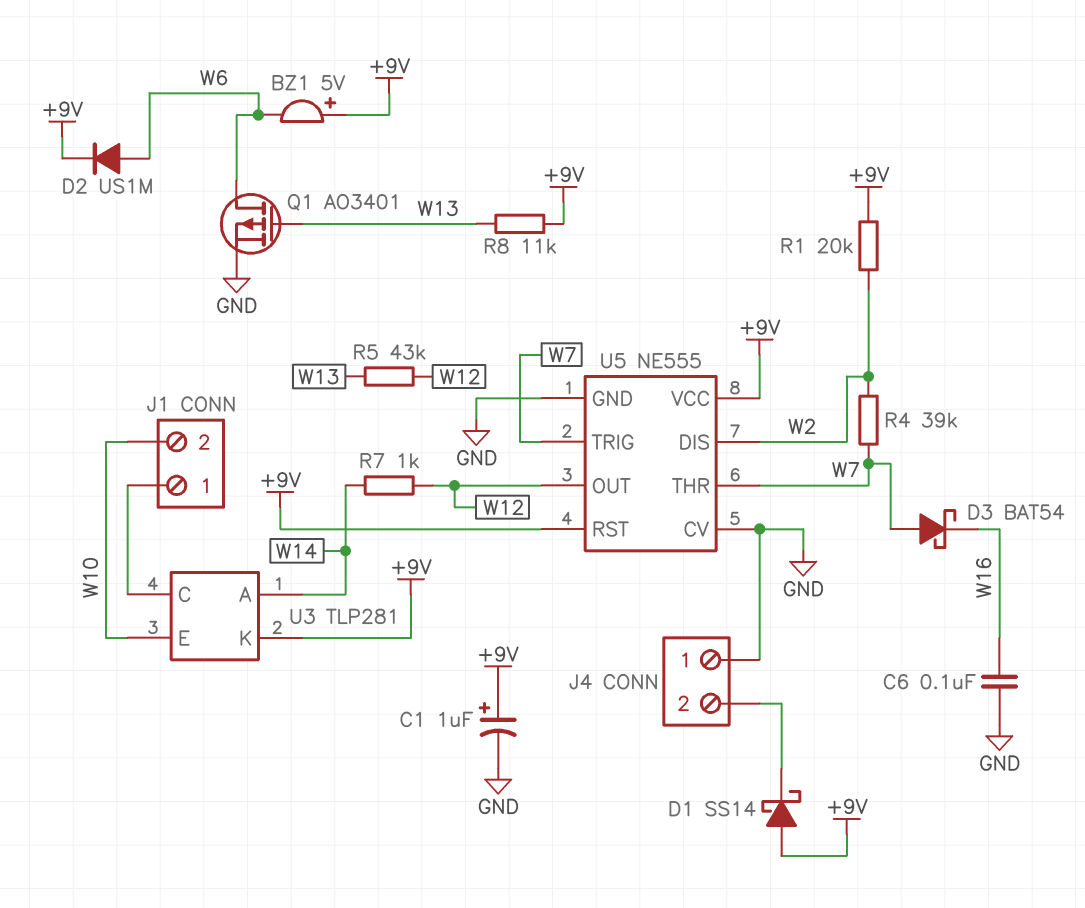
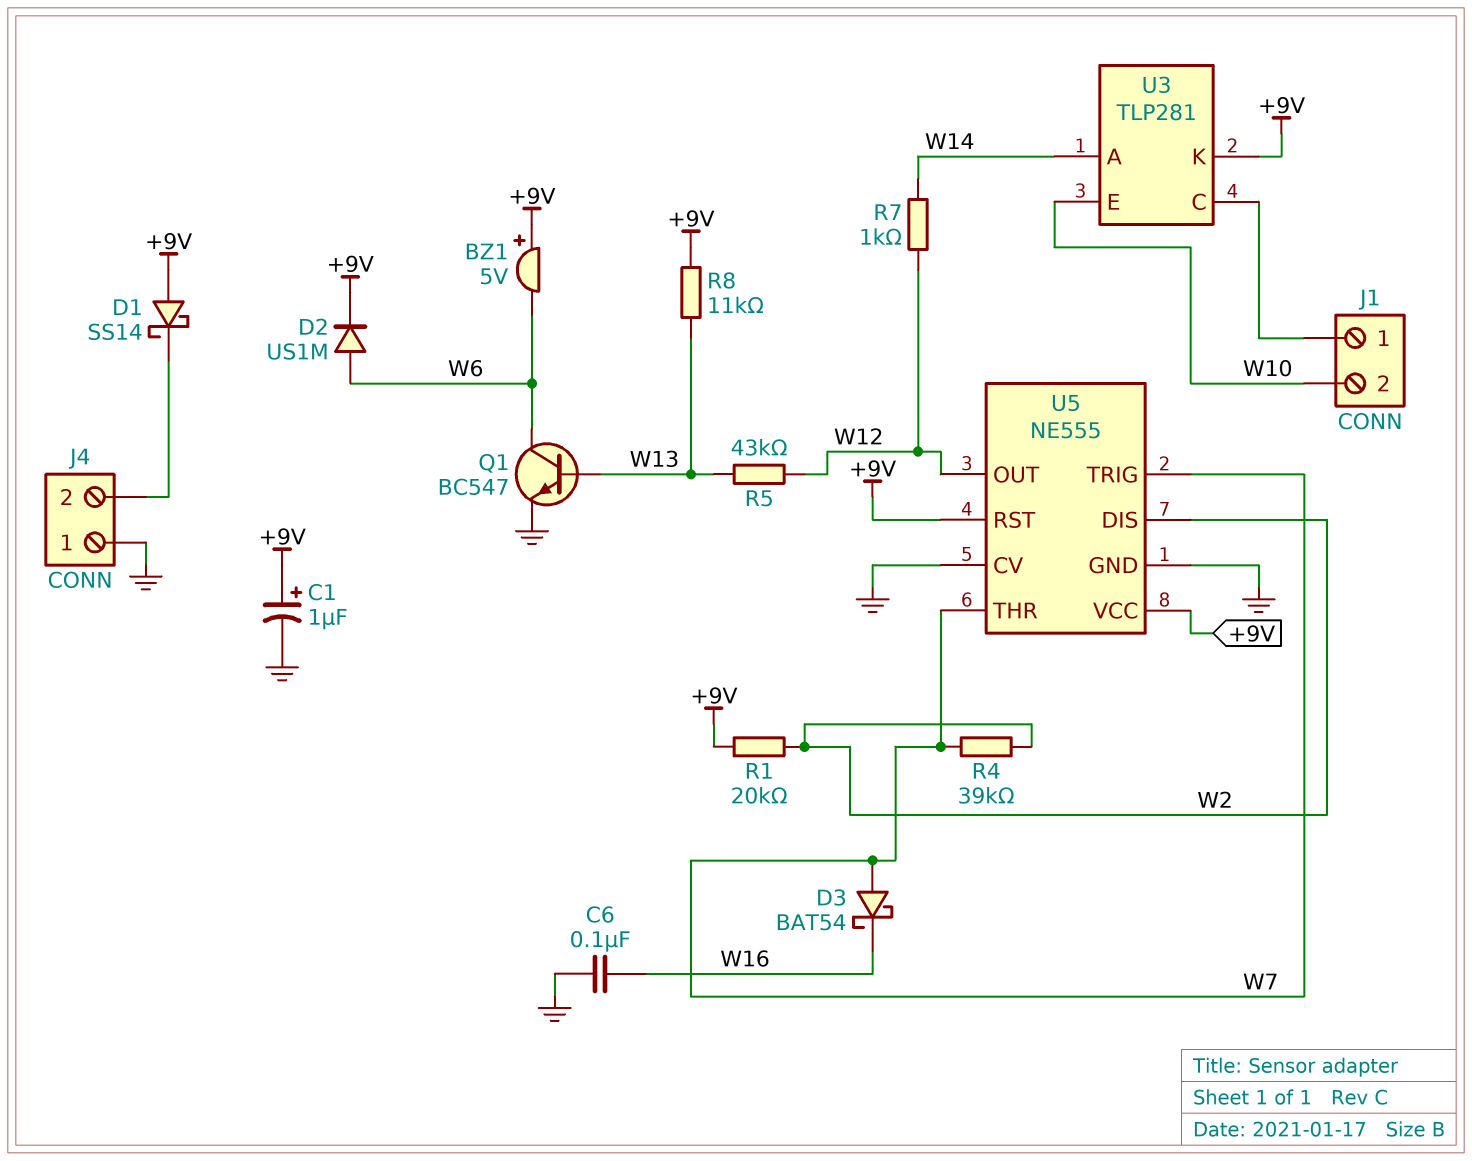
Q1: PMOS AO3401 (G W13, D W6, S GND) -> NPN BC547 (B W13, C W6, E GND)

